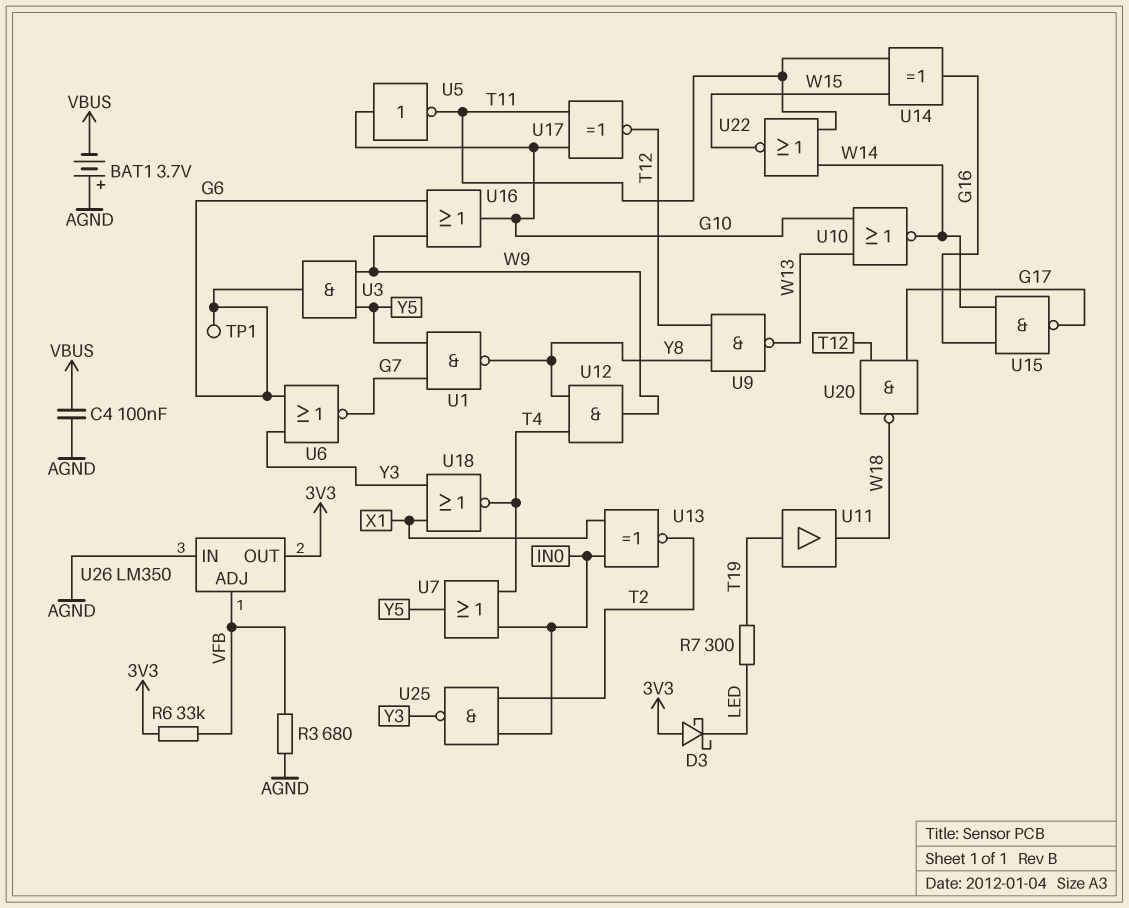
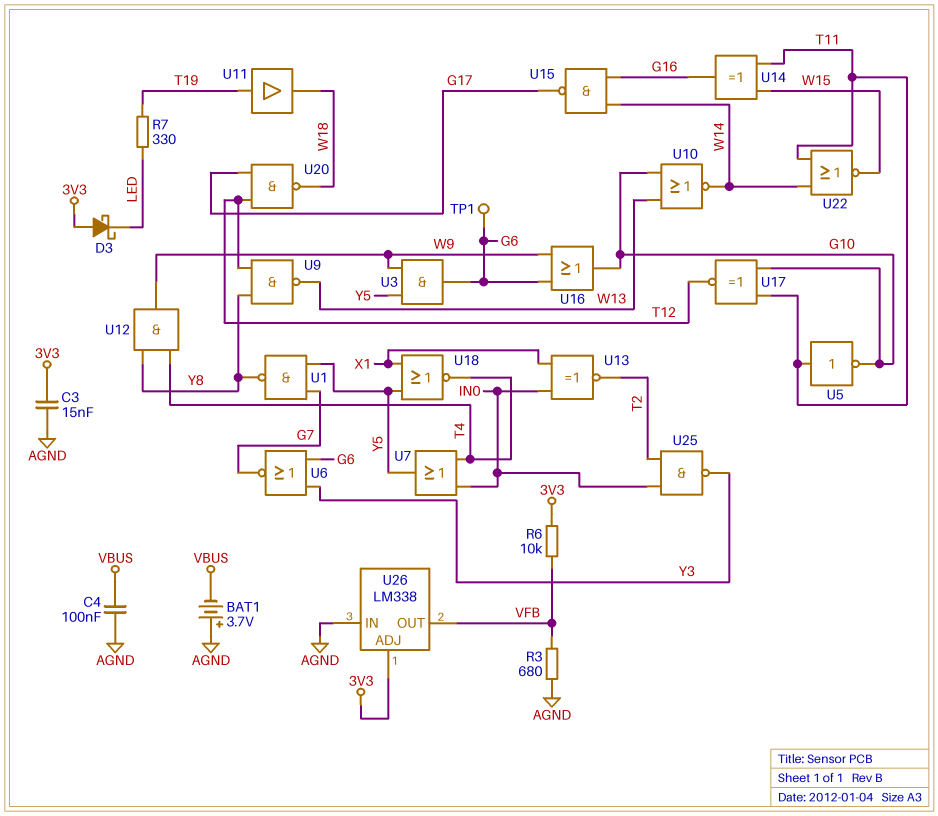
C3: none -> 15nF (3V3, AGND)
R6: 33k (3V3, VFB) -> 10k (3V3, VFB)
R7: 300 (LED, T19) -> 330 (LED, T19)
U5: NOT (in G10, out T11) -> NOT (in T11, out G10)
U18: NOR (in X1, in Y3, out T4) -> NOR (in X1, in Y5, out T4)
U26: LM350 -> LM338
U26 pin ADJ: VFB -> 3V3
U26 pin OUT: 3V3 -> VFB

